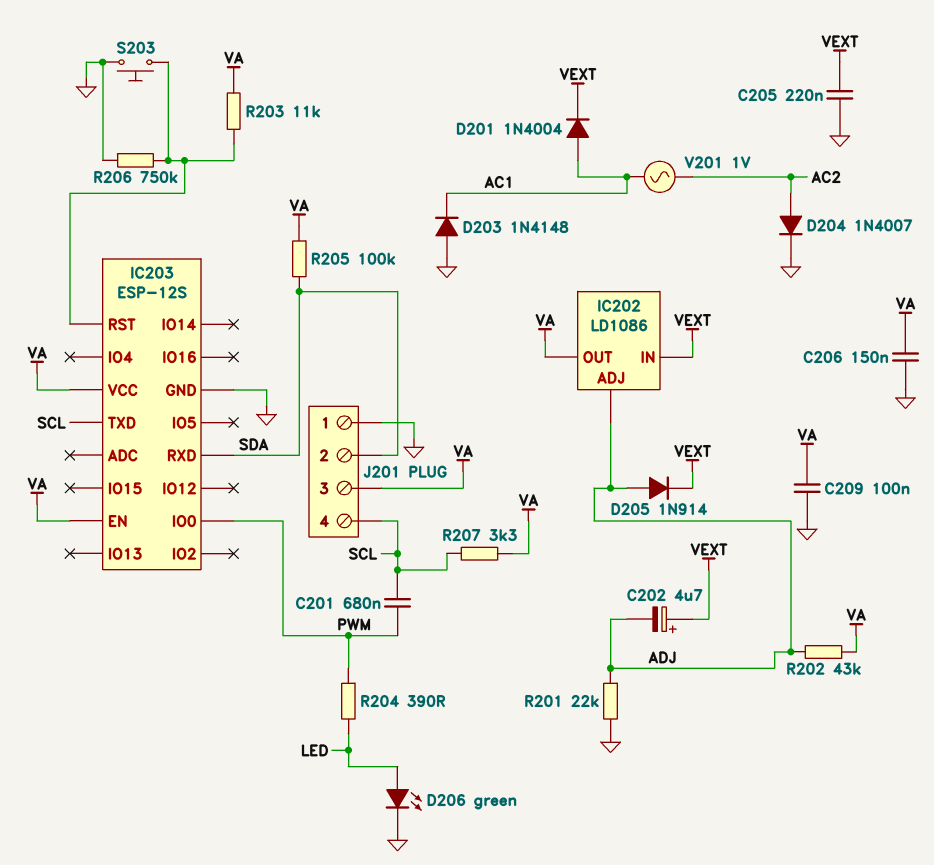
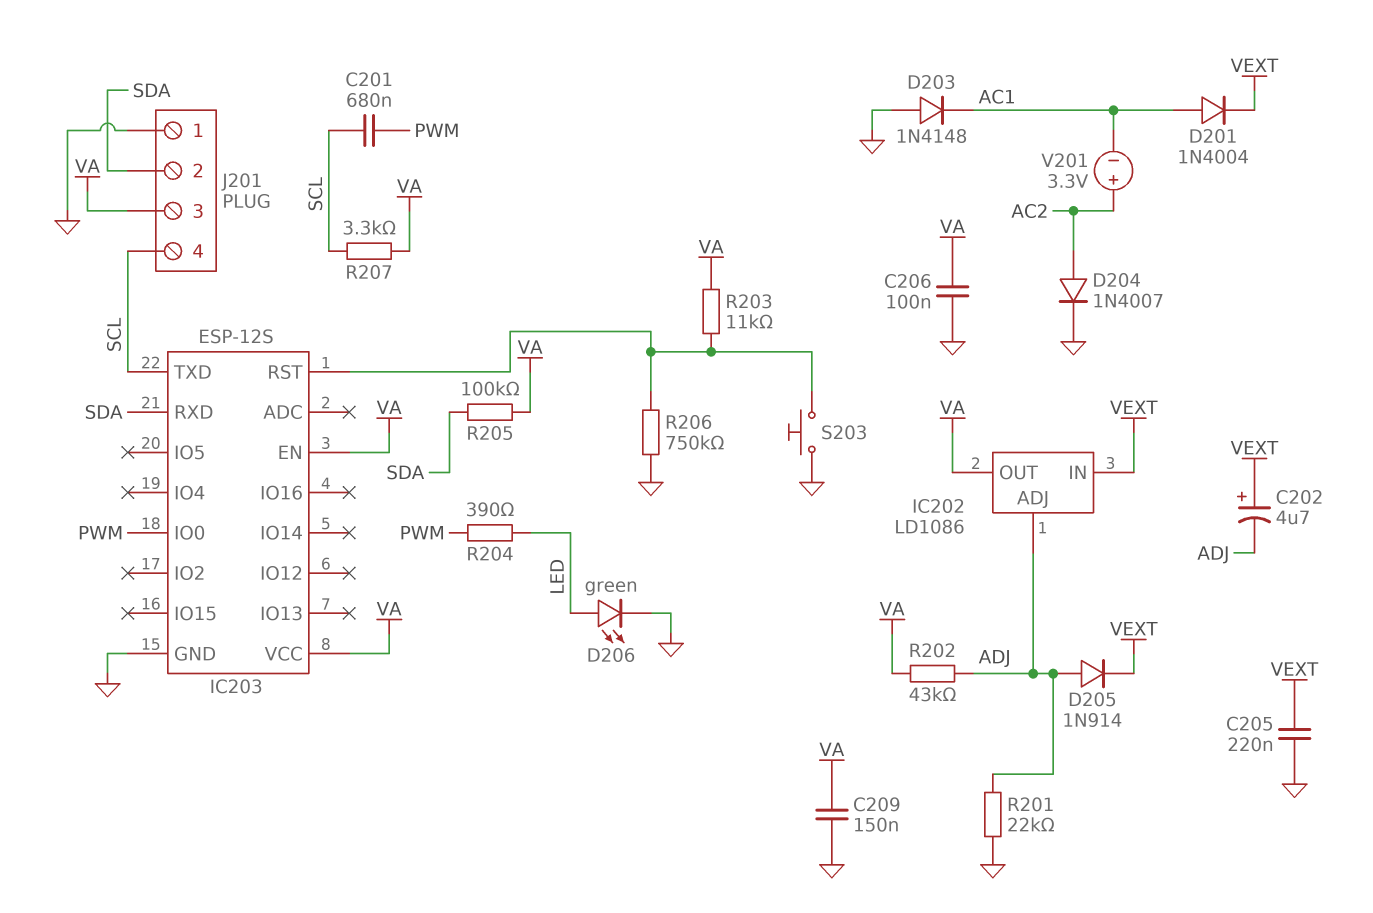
C206: 150nF (GND, VA) -> 100nF (GND, VA)
C209: 100nF (GND, VA) -> 150nF (GND, VA)
V201: AC 1V (AC1, AC2) -> 3.3V (plus AC2, minus AC1)

